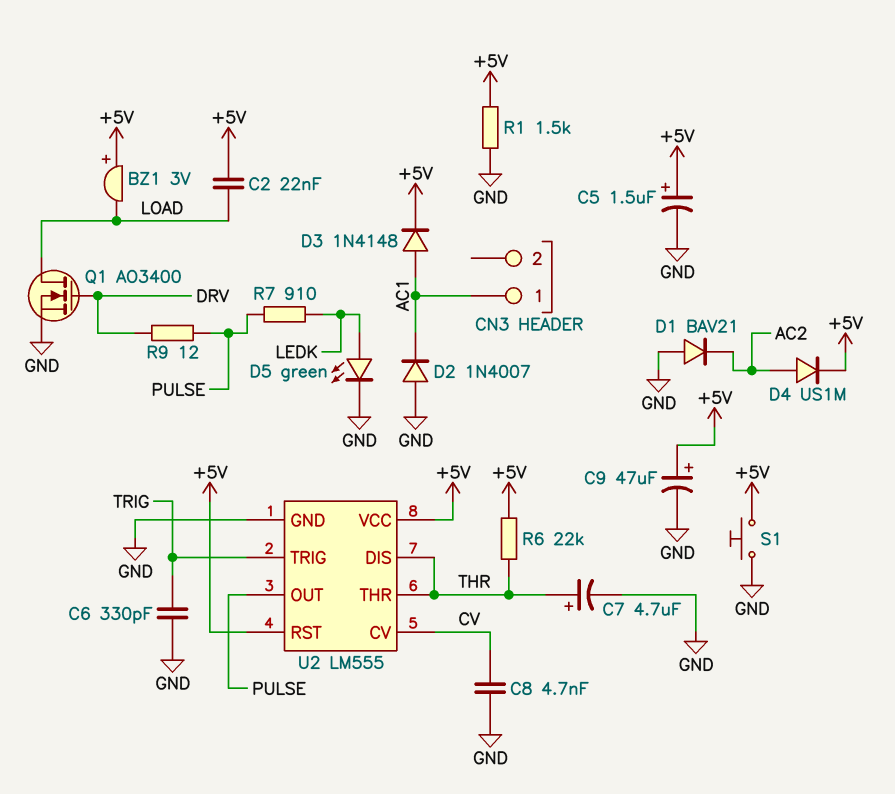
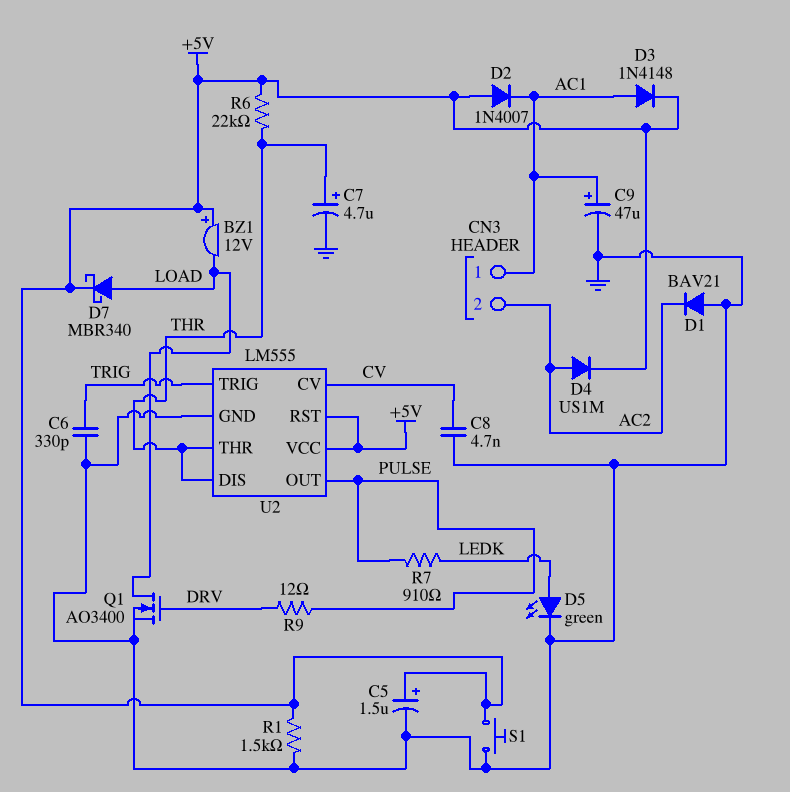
BZ1: buzzer 3V (plus +5V, minus LOAD) -> buzzer 12V (plus +5V, minus LOAD)
C2: 22nF (+5V, LOAD) -> none
C9: 47uF (plus +5V, minus GND) -> 47uF (plus AC1, minus GND)
CN3 pin 2: none -> AC2
D2: diode 1N4007 (A GND, K AC1) -> diode 1N4007 (A +5V, K AC1)
D7: none -> schottky MBR340 (A LOAD, K +5V)

